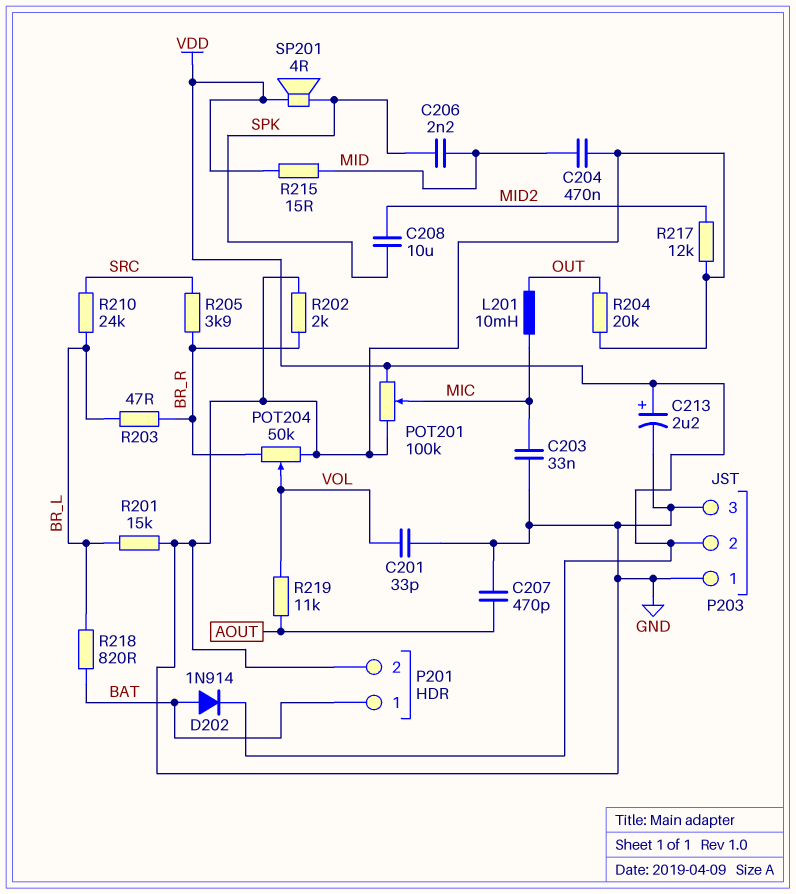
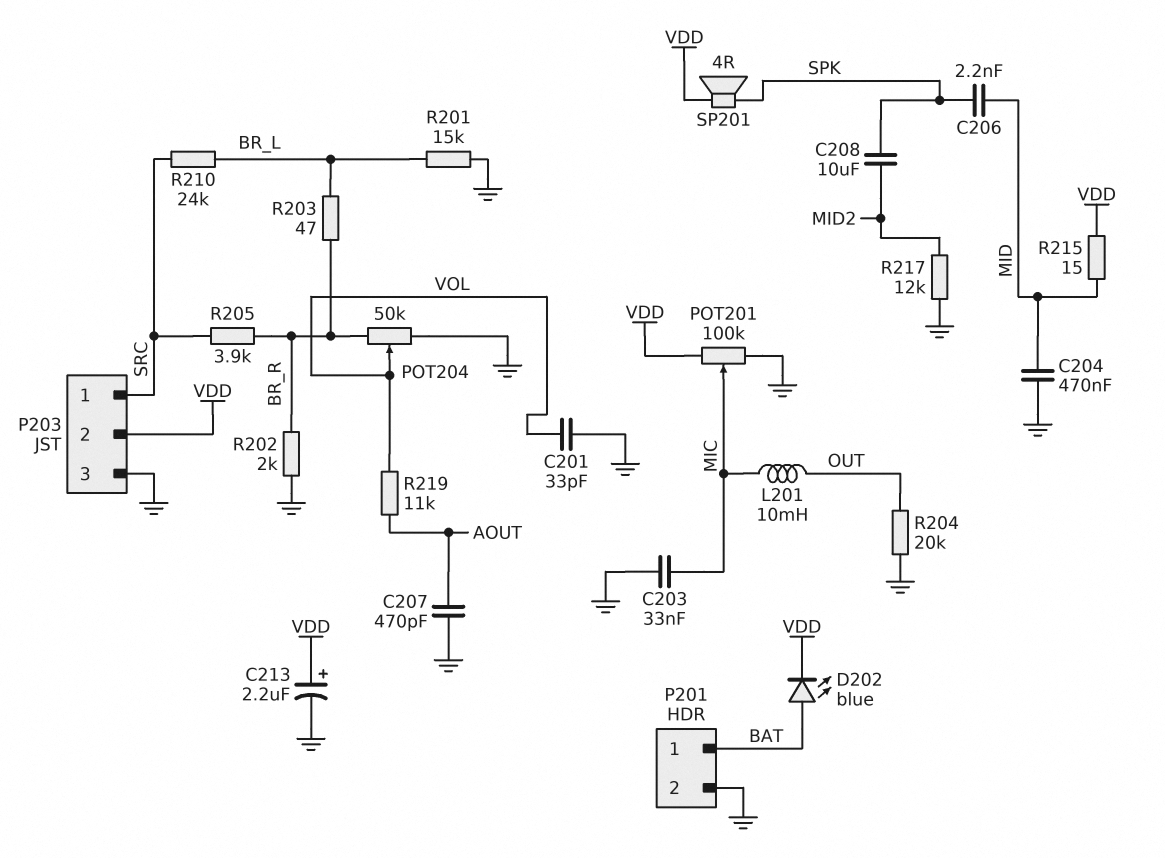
D202: diode 1N914 (A BAT, K VDD) -> LED blue (A BAT, K VDD)
P203 pin 1: GND -> SRC
R218: 820 (BAT, BR_L) -> none

